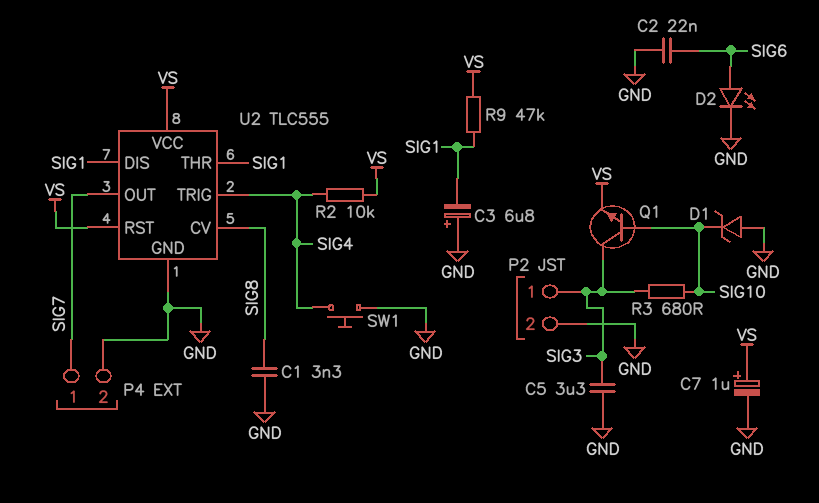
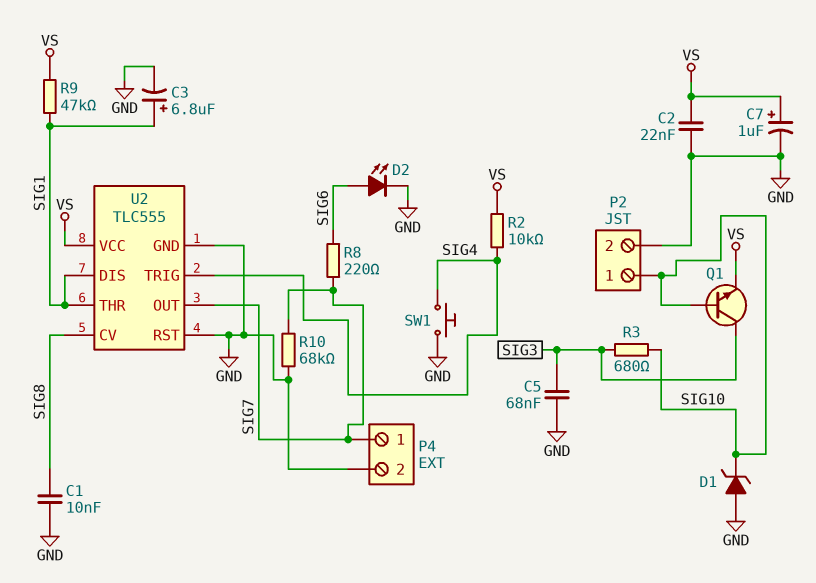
C1: 3.3nF (GND, SIG8) -> 10nF (GND, SIG8)
C2: 22nF (GND, SIG6) -> 22nF (GND, VS)
C3: 6.8uF (plus GND, minus SIG1) -> 6.8uF (plus SIG1, minus GND)
C5: 3.3uF (GND, SIG3) -> 68nF (GND, SIG3)
P2 pin 1: SIG3 -> SIG10
R8: none -> 220 (SIG6, SIG7)
R10: none -> 68k (GND, SIG7)
U2 pin RST: VS -> GND

